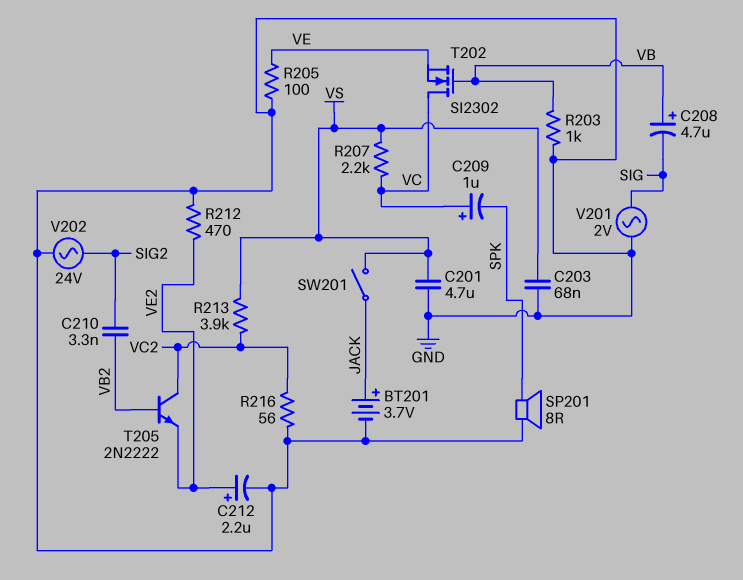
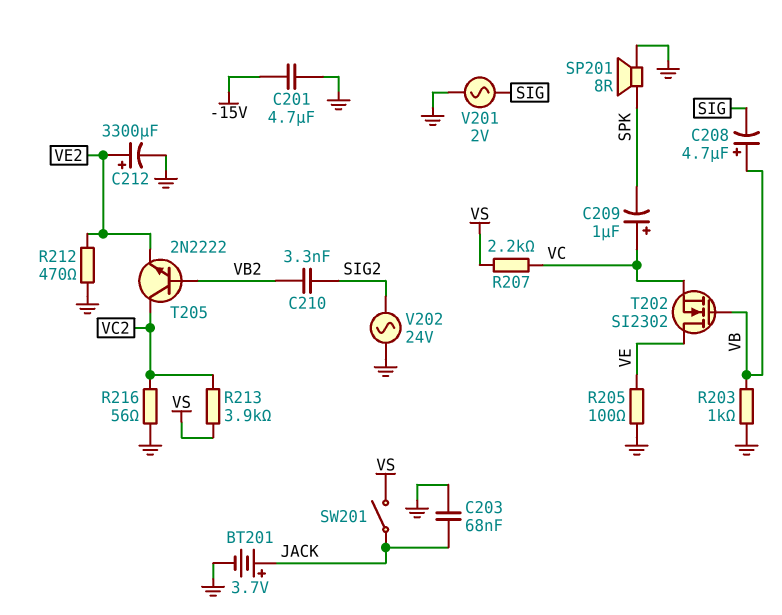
C201: 4.7uF (GND, VS) -> 4.7uF (-15V, GND)
C203: 68nF (GND, VS) -> 68nF (GND, JACK)
C212: 2.2uF (plus VE2, minus GND) -> 3300uF (plus VE2, minus GND)
T202: NMOS SI2302 (G VB, D VC, S VE) -> NMOS SI2302 (G VB, D VE, S VC)

